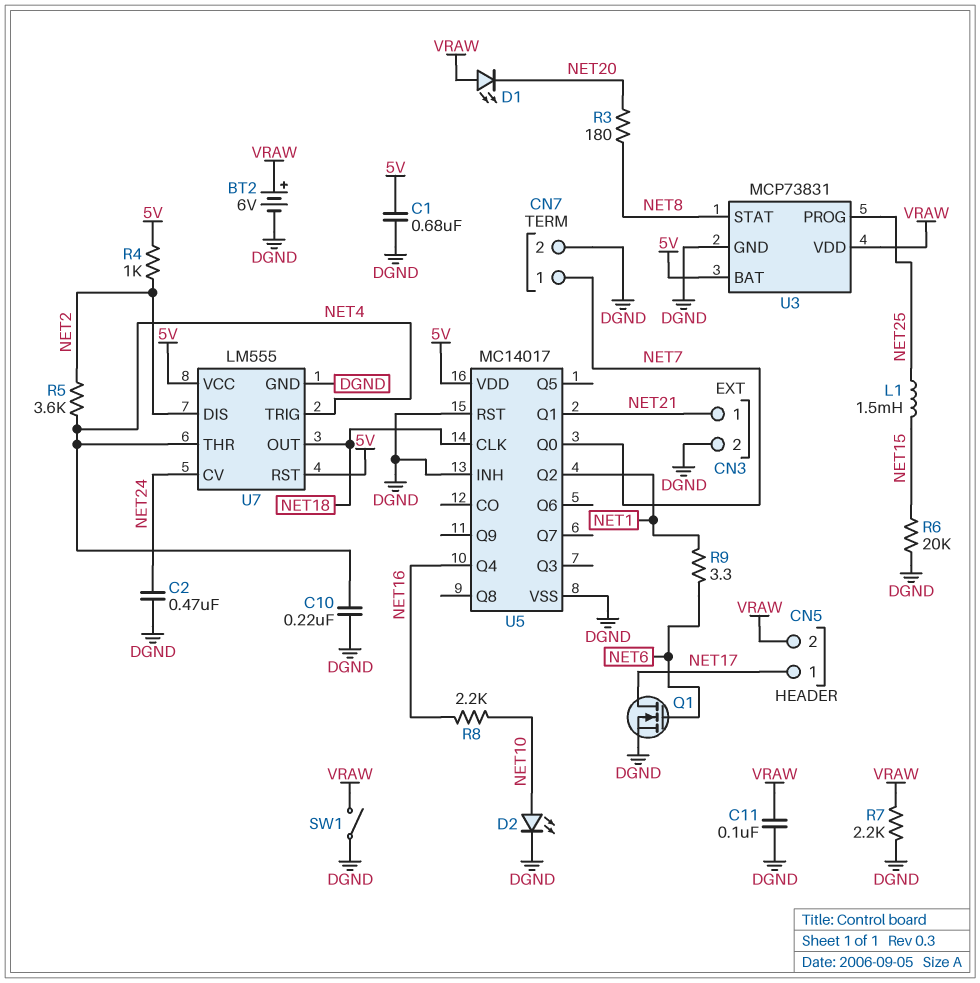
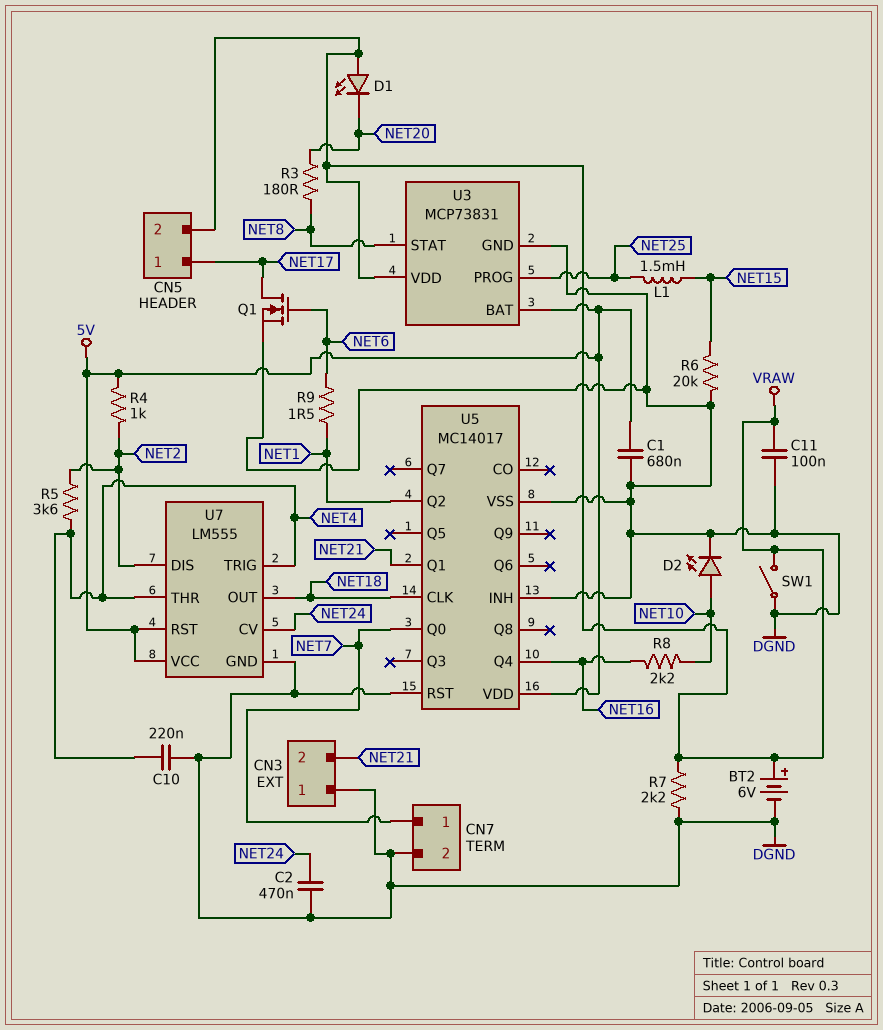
CN3 pin 1: NET21 -> DGND
CN3 pin 2: DGND -> NET21
R9: 3.3 (NET1, NET6) -> 1.5 (NET1, NET6)

